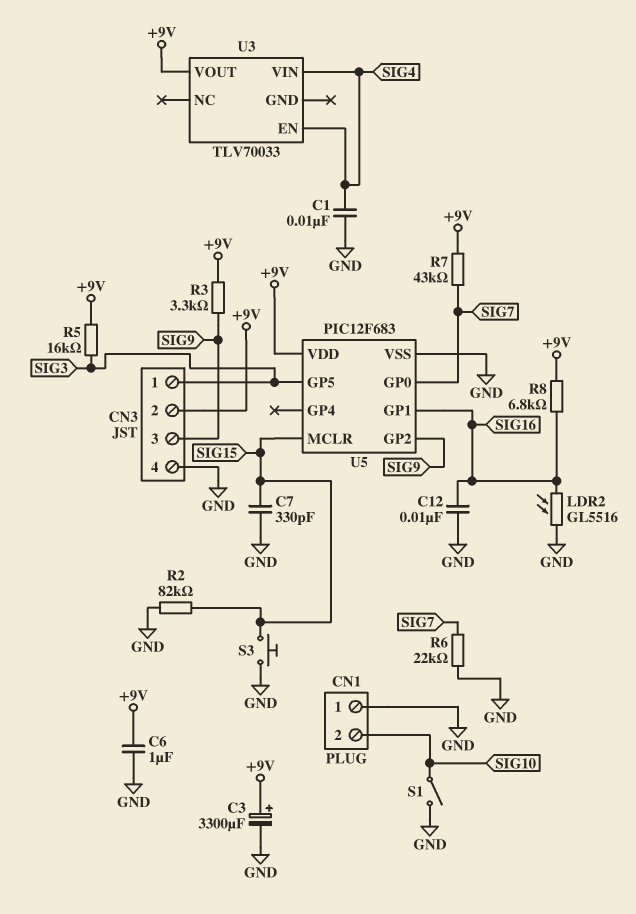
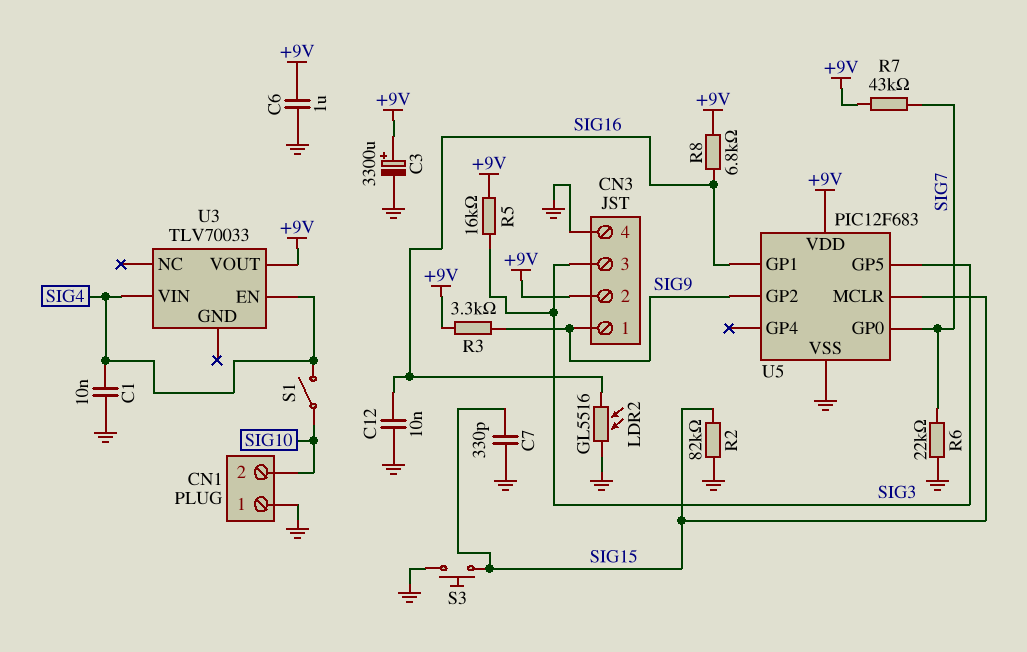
CN3 pin 1: SIG3 -> SIG9
CN3 pin 3: SIG9 -> SIG3
S1: switch (GND, SIG10) -> switch (SIG4, SIG10)

